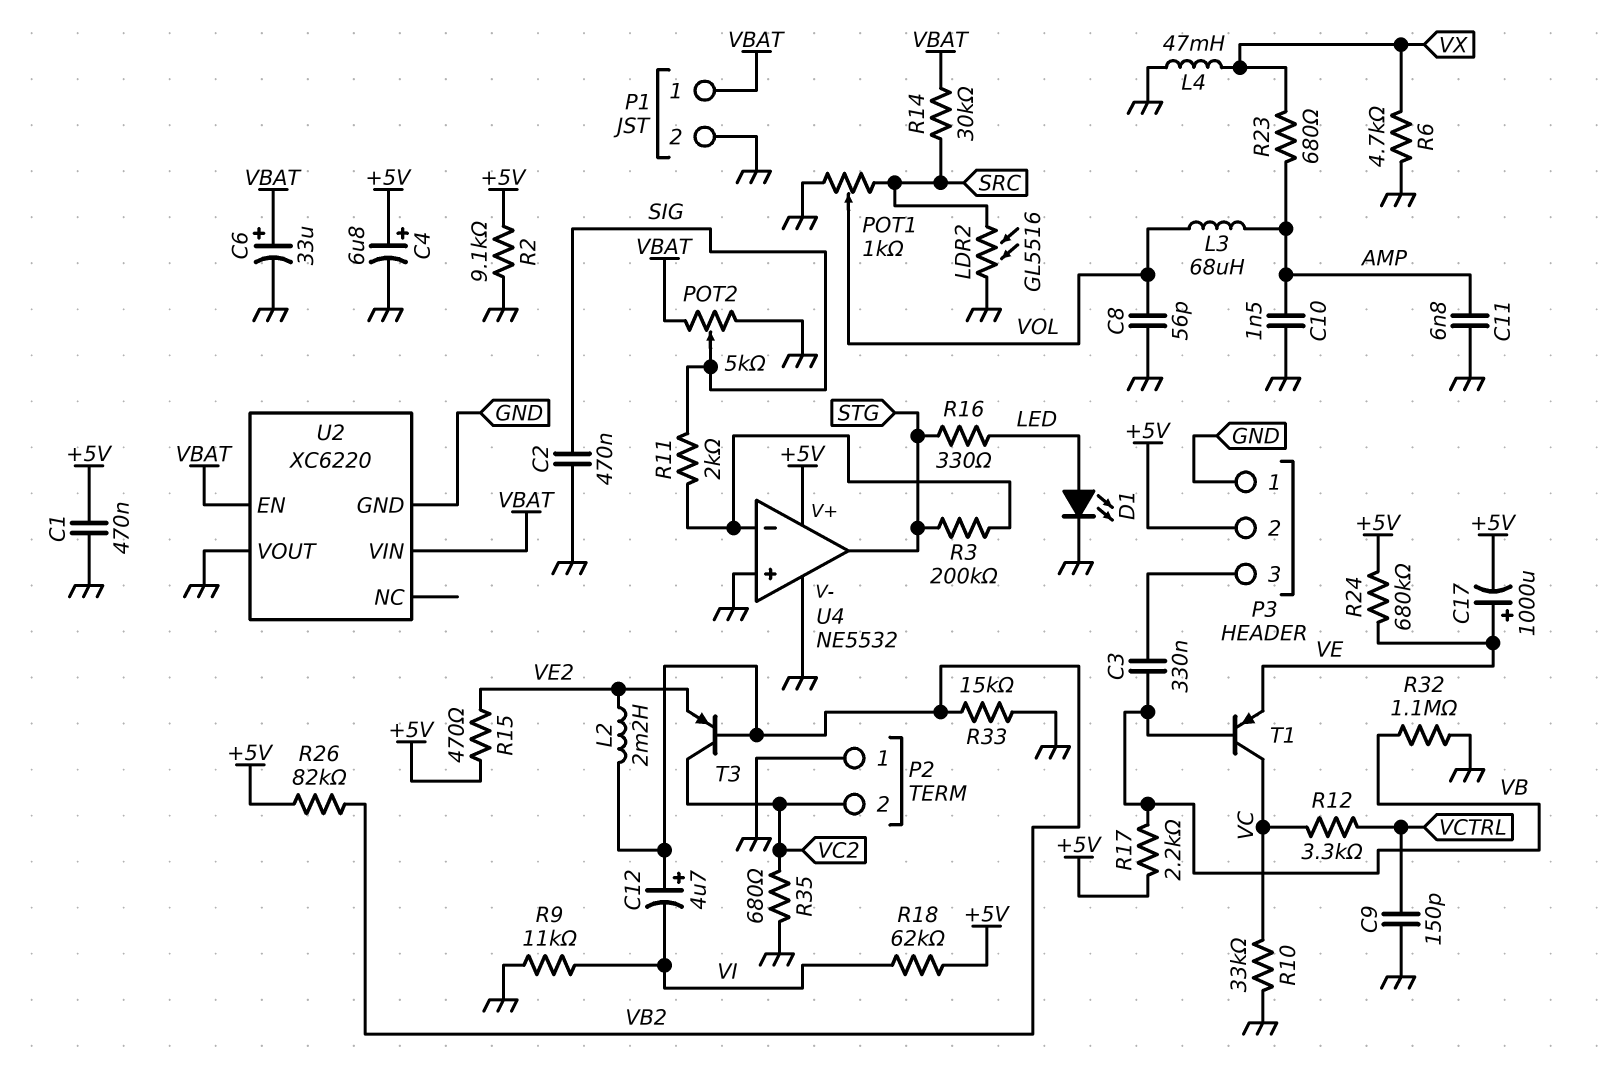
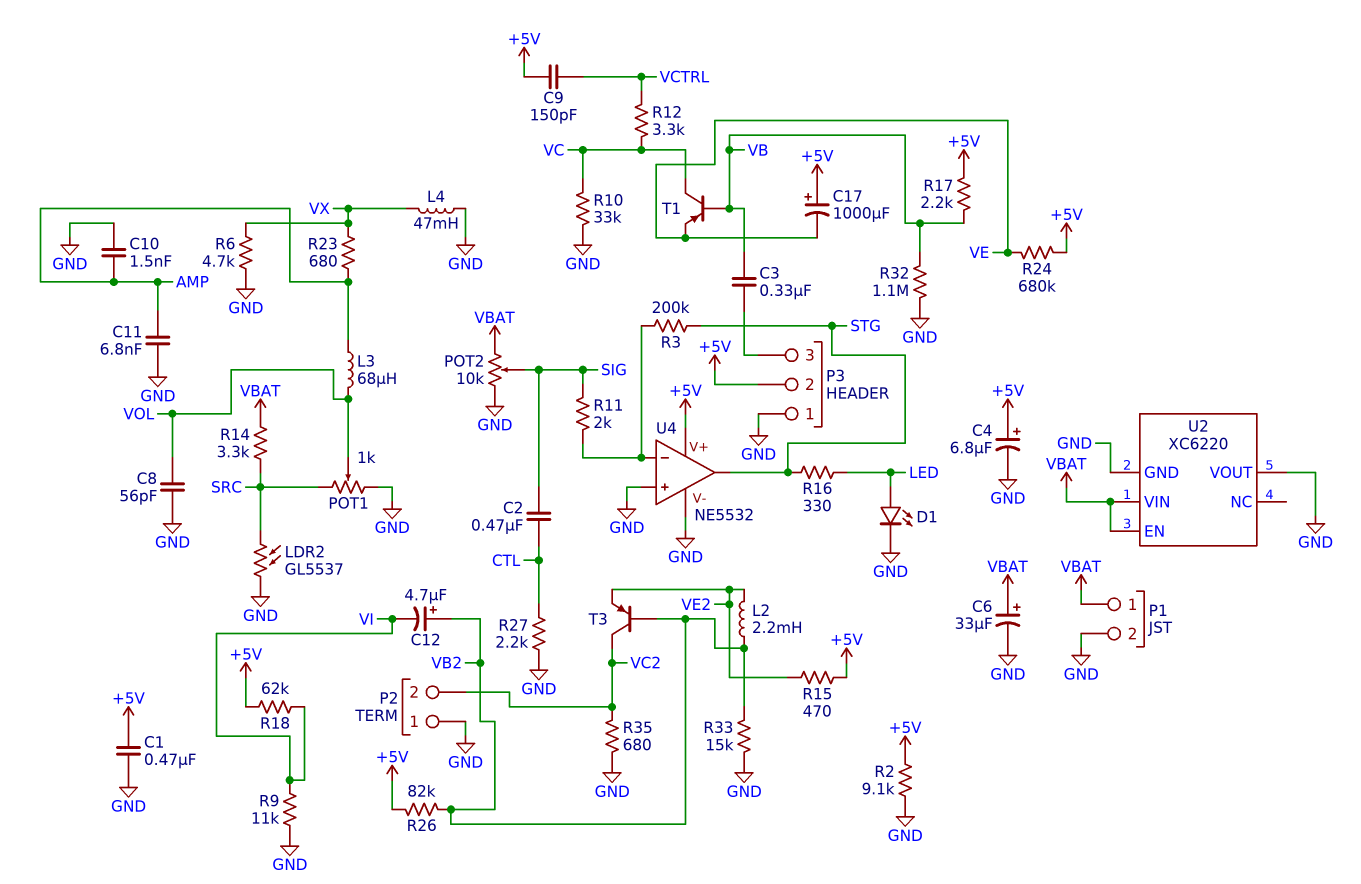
C2: 470nF (GND, SIG) -> 470nF (CTL, SIG)
C9: 150pF (GND, VCTRL) -> 150pF (+5V, VCTRL)
C17: 1000uF (plus VE, minus +5V) -> 1000uF (plus +5V, minus VE)
LDR2: GL5516 (GND, SRC) -> GL5537 (GND, SRC)
POT2: 5k (GND, VBAT, wiper SIG) -> 10k (GND, VBAT, wiper SIG)
R14: 30k (SRC, VBAT) -> 3.3k (SRC, VBAT)
R27: none -> 2.2k (CTL, GND)

